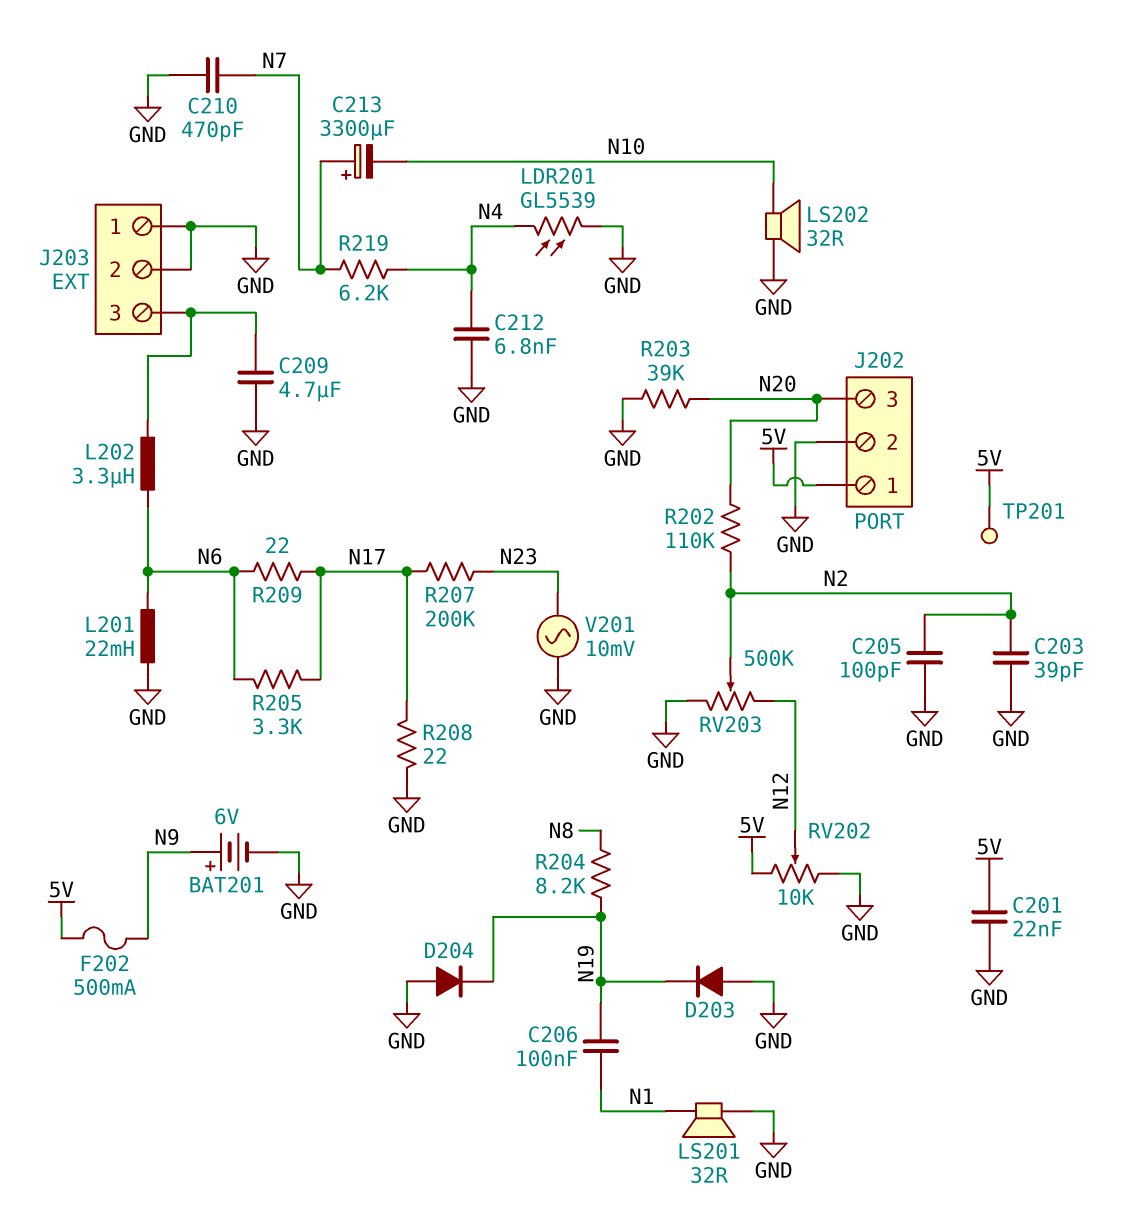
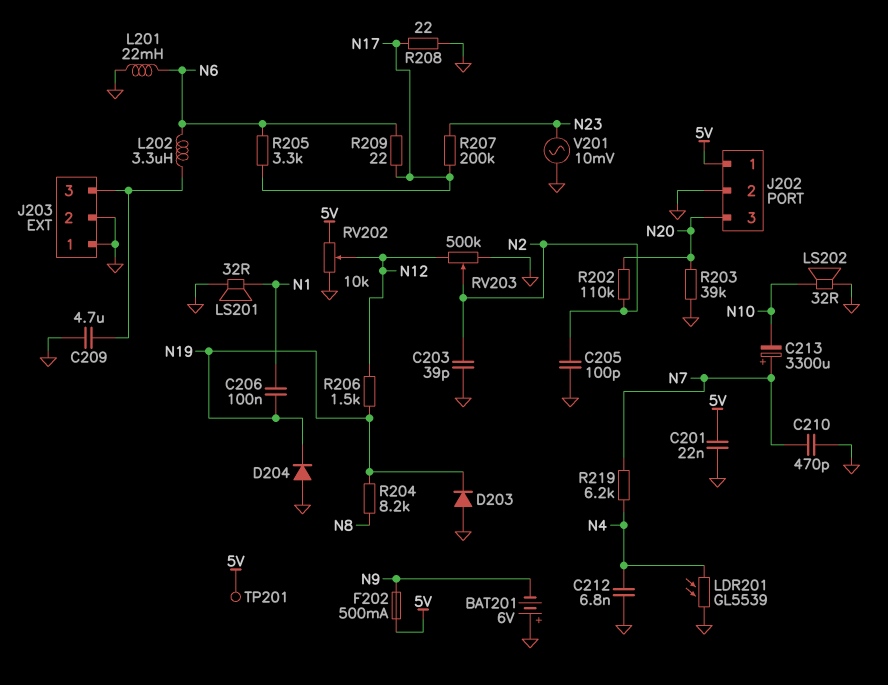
BAT201: 6V (plus N9, minus GND) -> 6V (plus GND, minus N9)
R206: none -> 1.5k (N12, N19)

